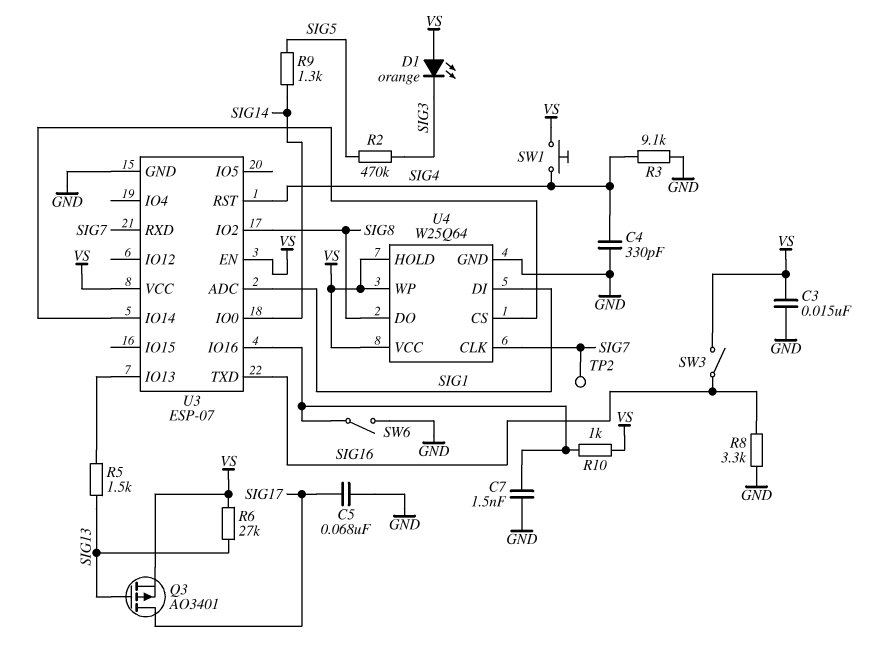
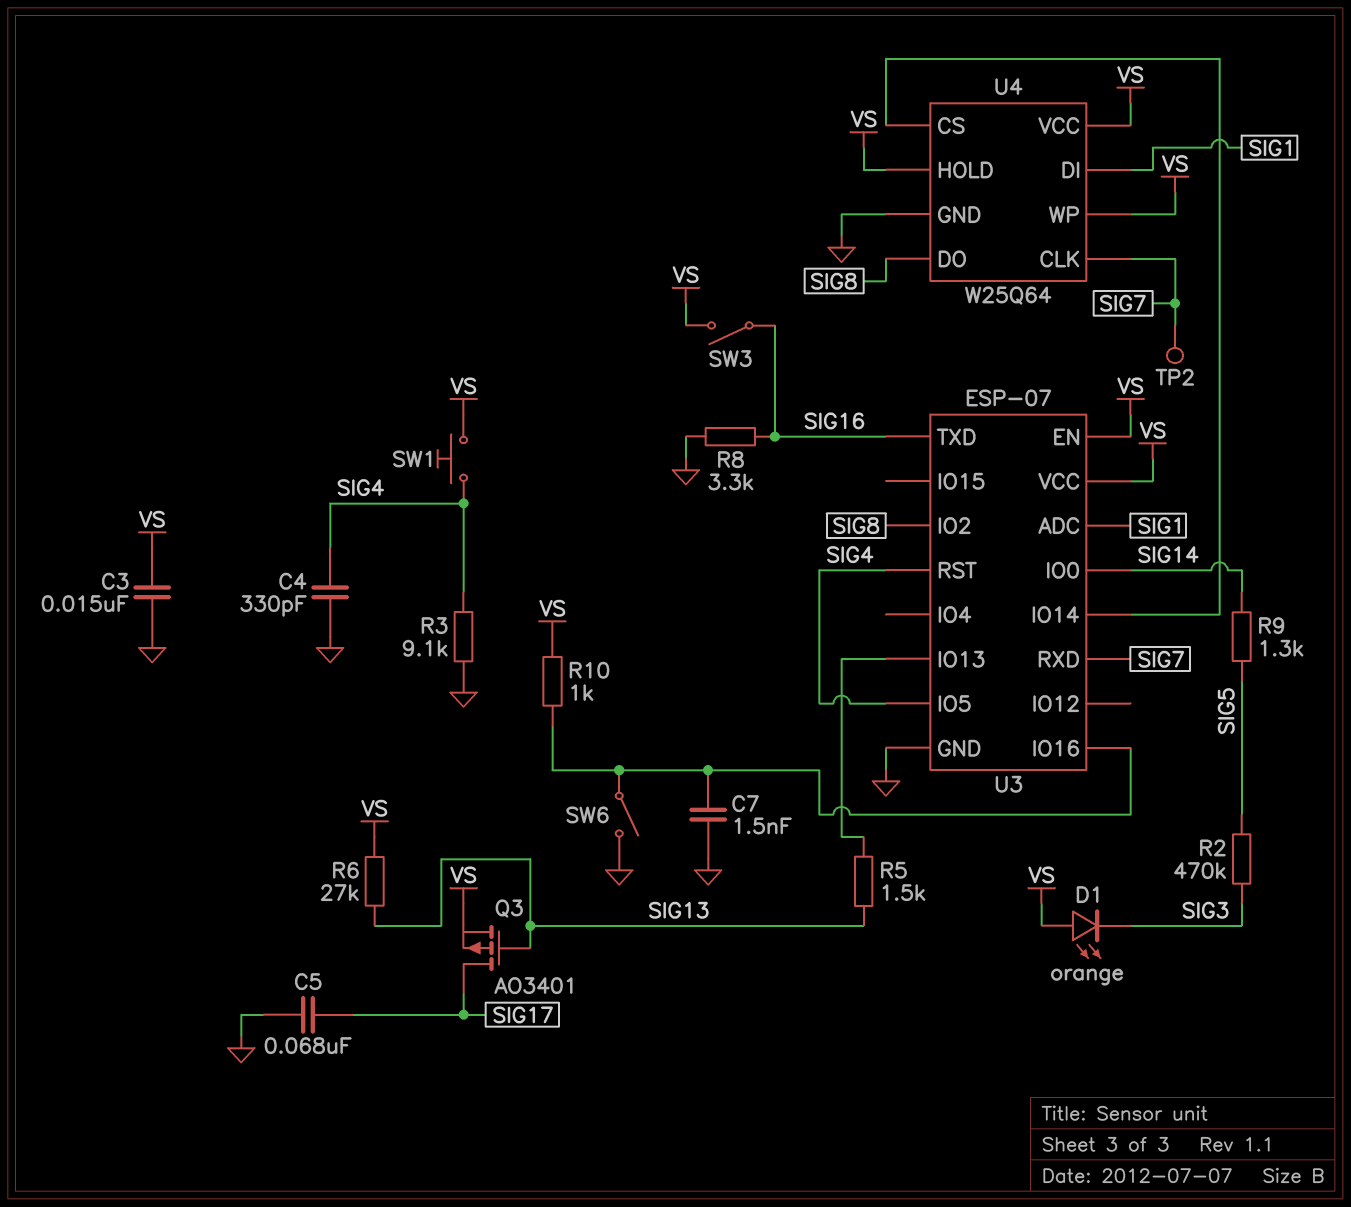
U3 pin IO5: none -> SIG4

